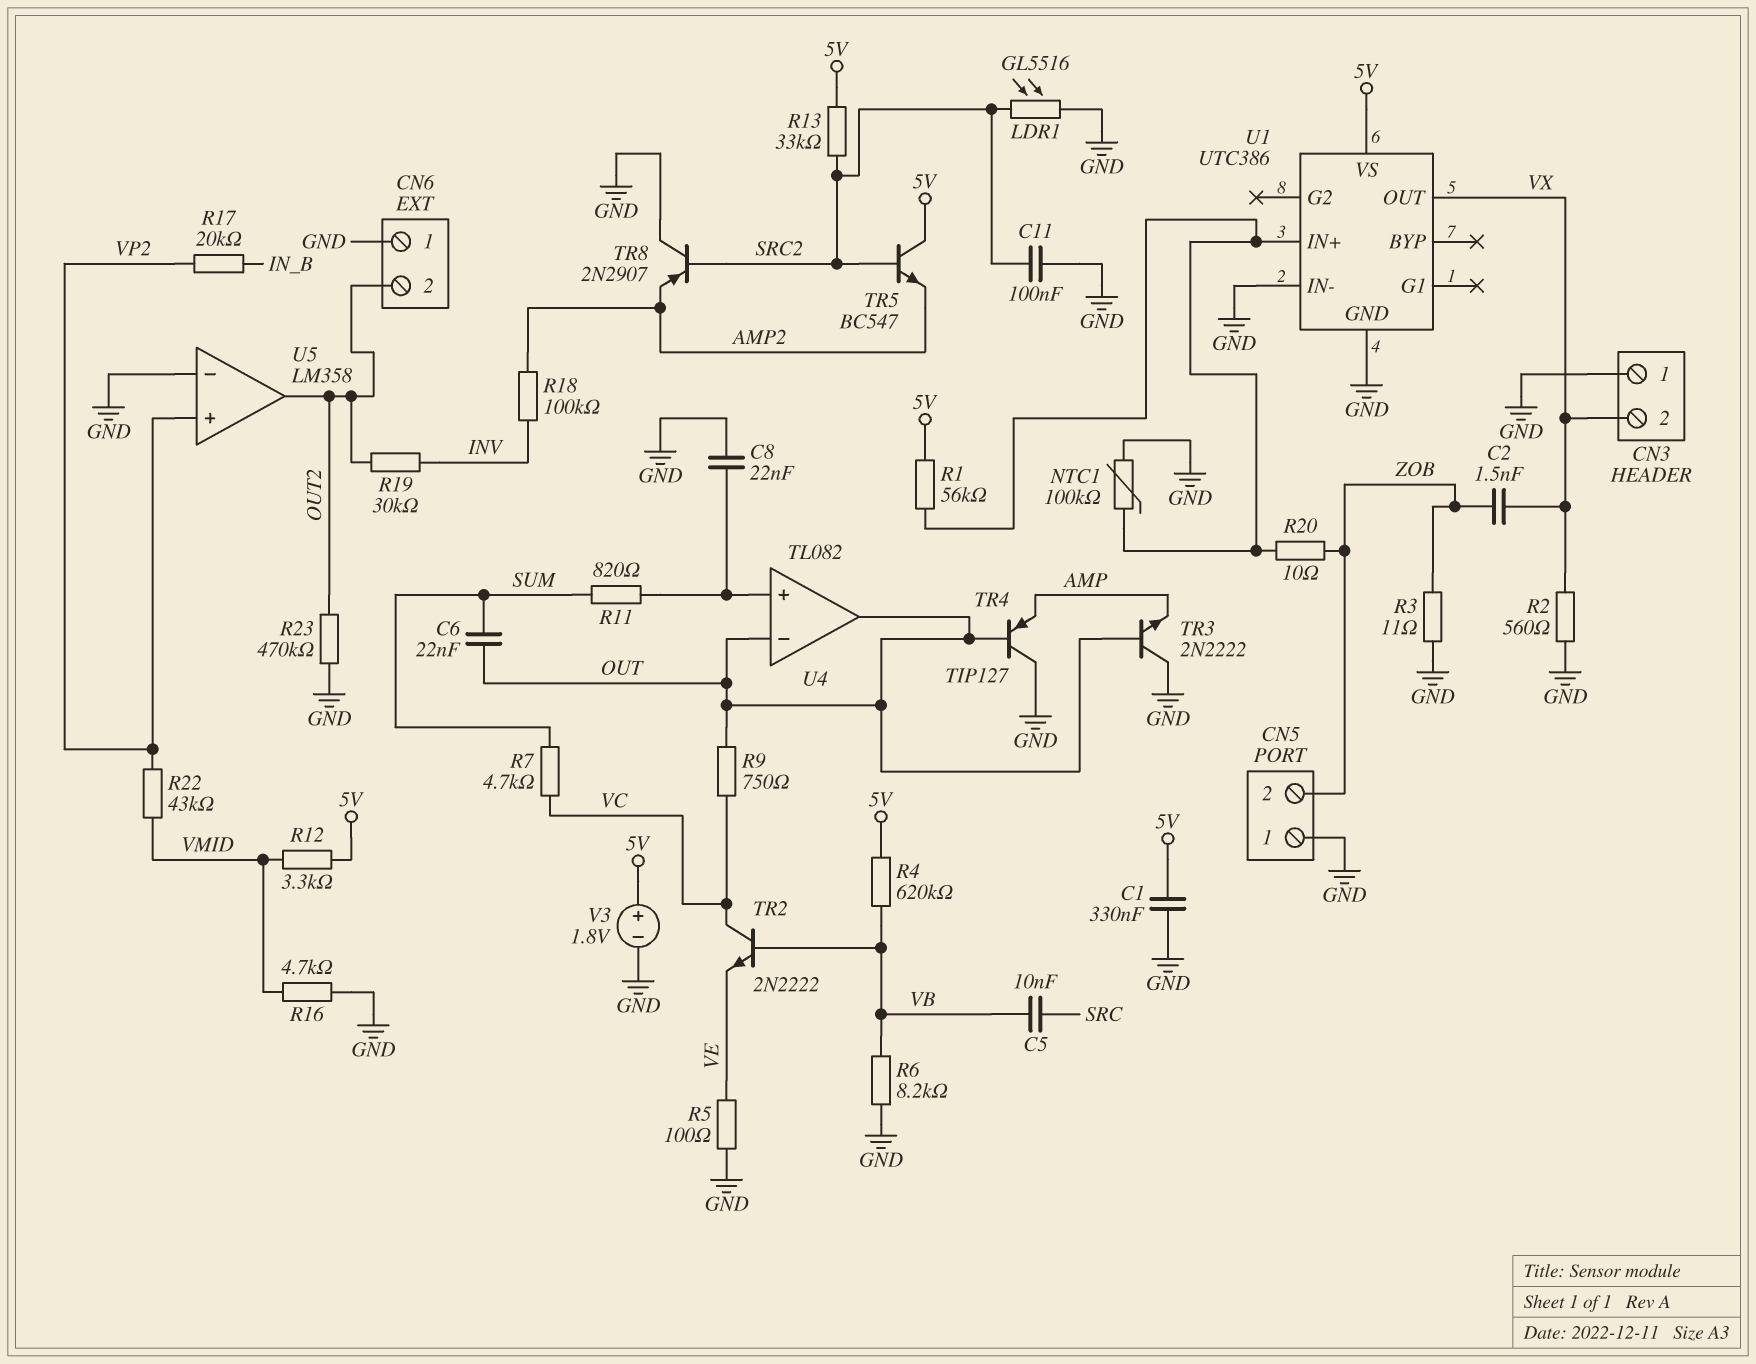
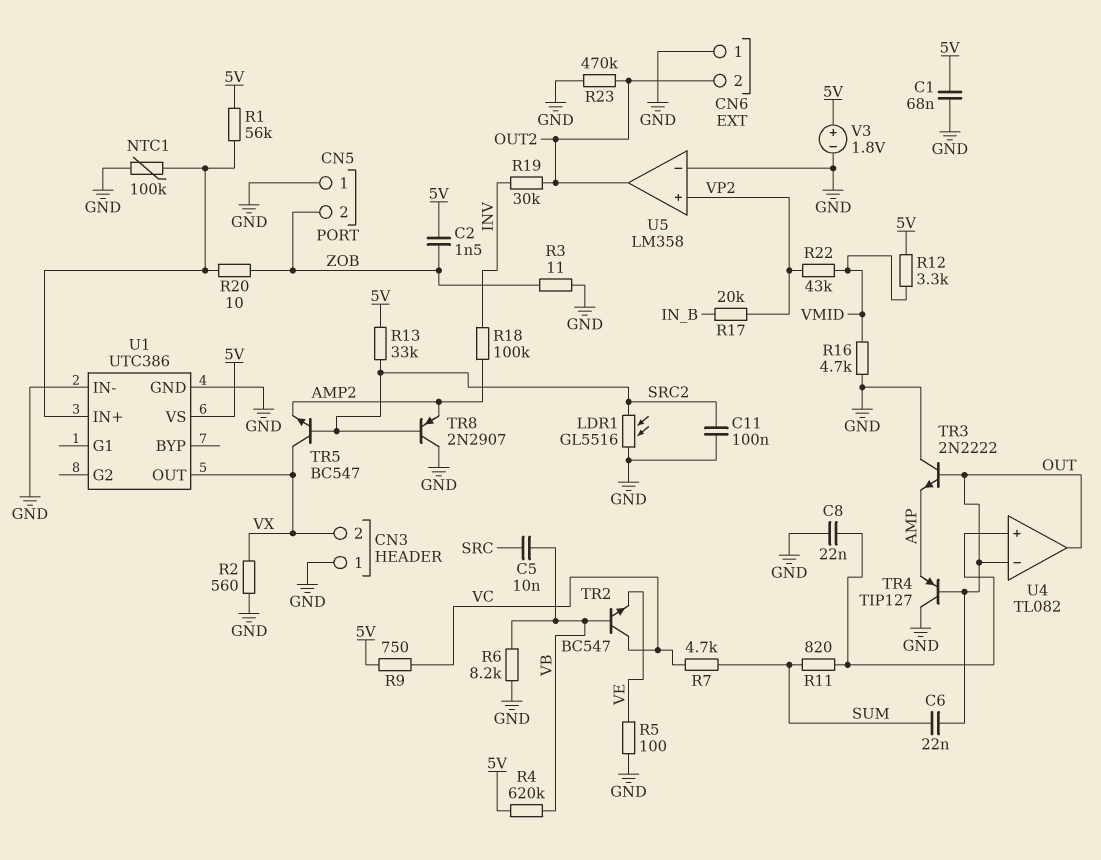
C1: 330nF (5V, GND) -> 68nF (5V, GND)
C2: 1.5nF (VX, ZOB) -> 1.5nF (5V, ZOB)
R9: 750 (OUT, VC) -> 750 (5V, VC)
TR2: NPN 2N2222 (B VB, C VC, E VE) -> NPN BC547 (B VB, C VC, E VE)
TR5: NPN BC547 (B SRC2, C 5V, E AMP2) -> NPN BC547 (B SRC2, C VX, E AMP2)

